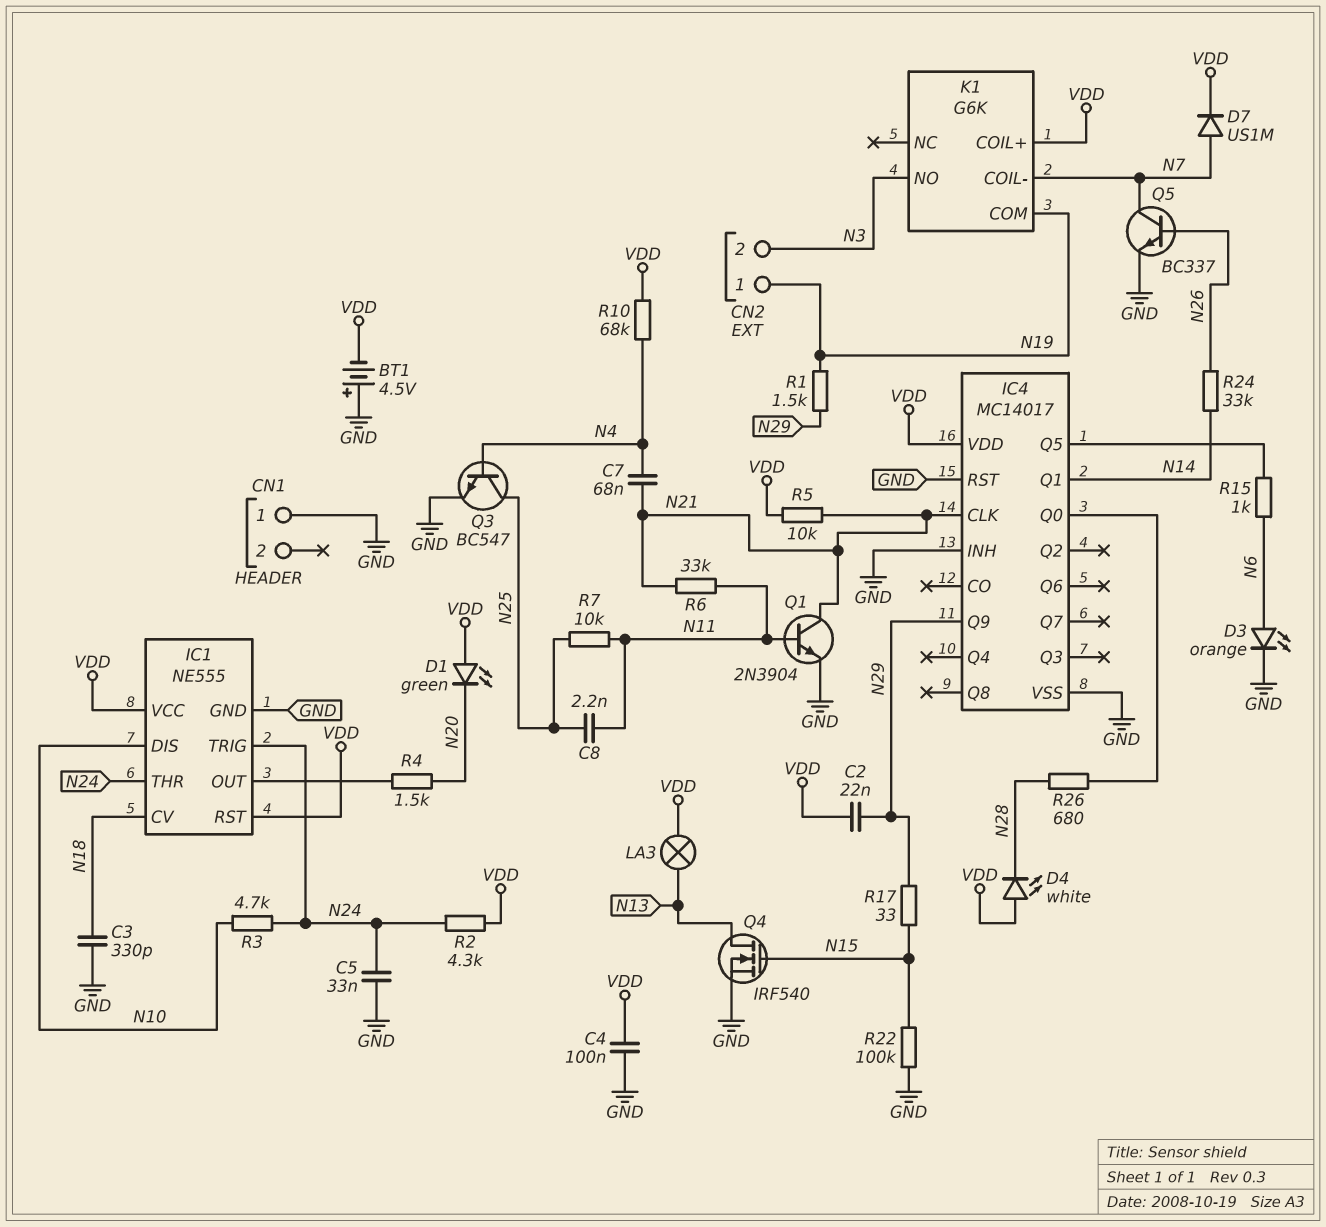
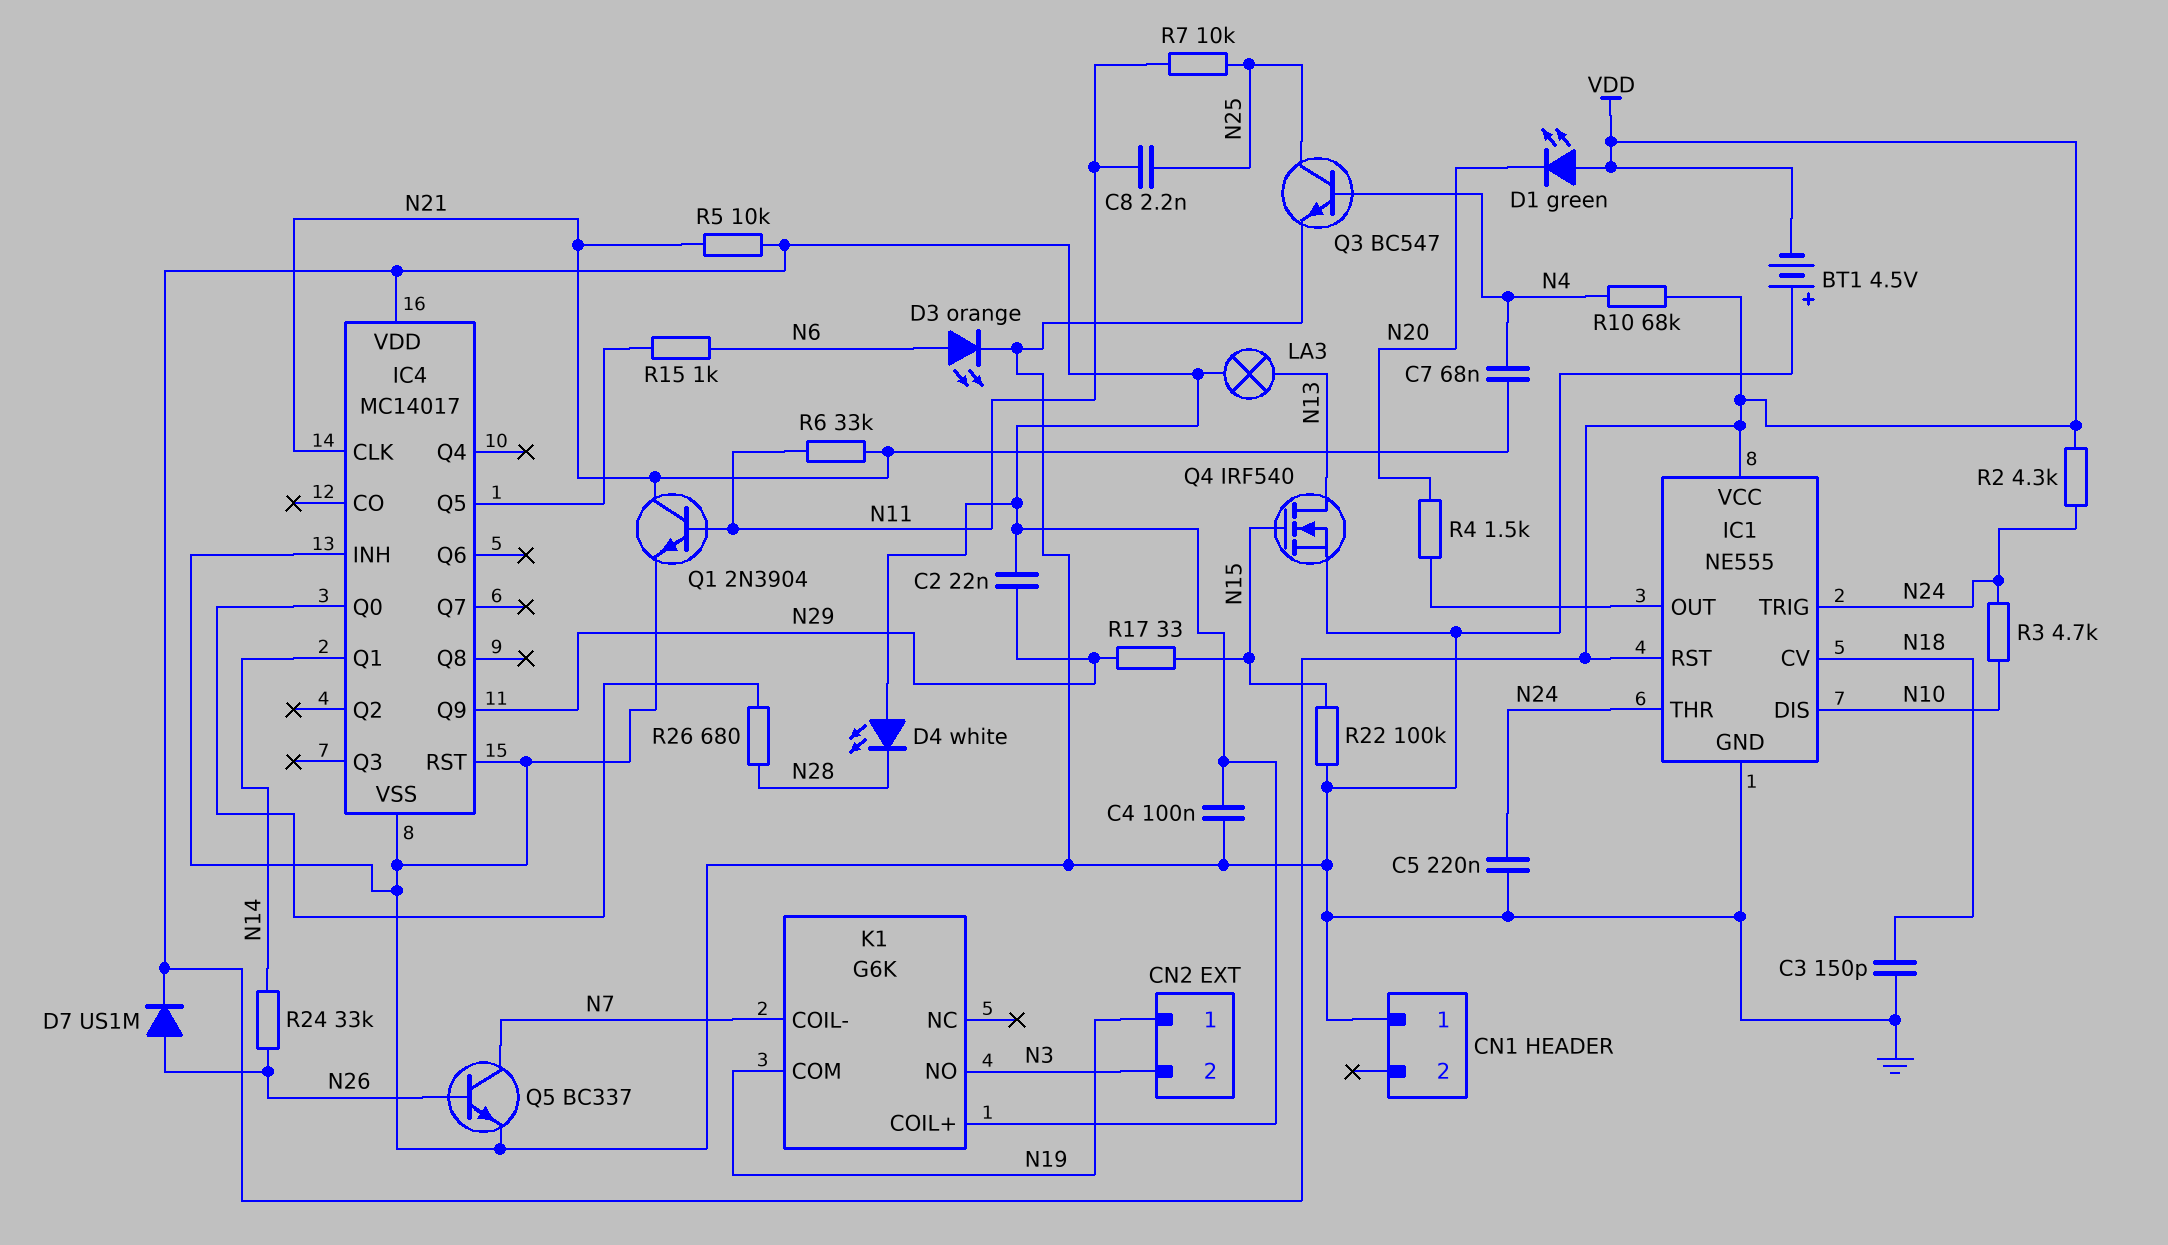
C3: 330pF (GND, N18) -> 150pF (GND, N18)
C5: 33nF (GND, N24) -> 220nF (GND, N24)
D7: diode US1M (A N7, K VDD) -> diode US1M (A N26, K VDD)
R1: 1.5k (N19, N29) -> none

